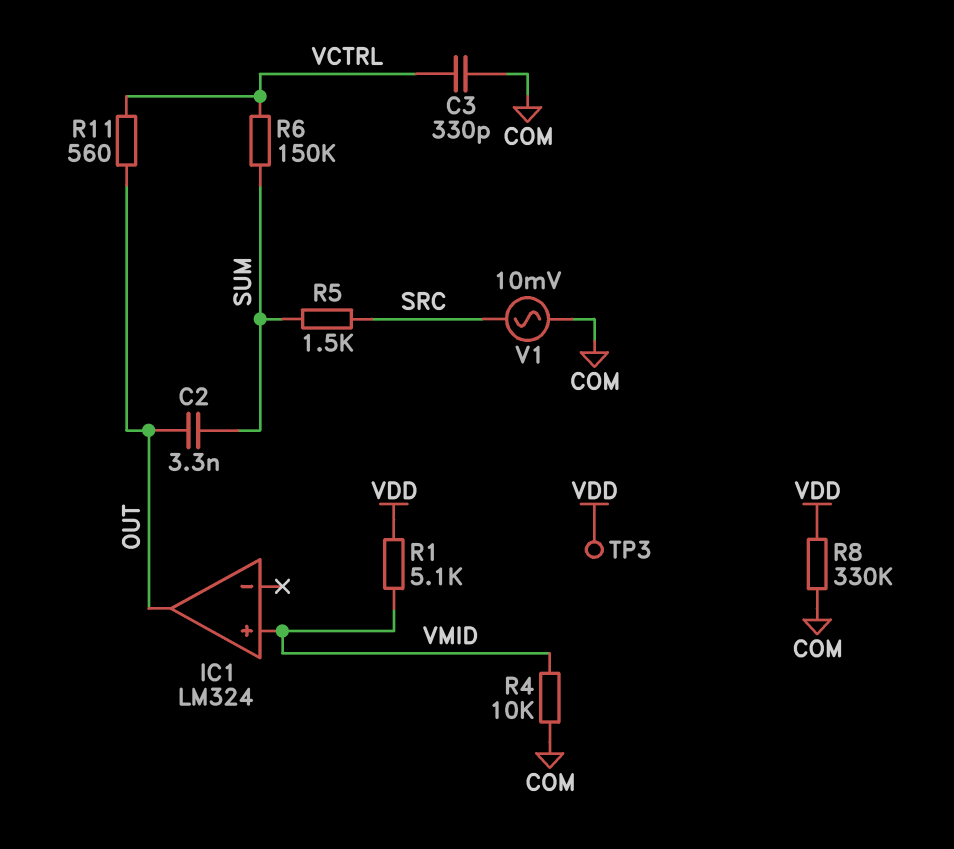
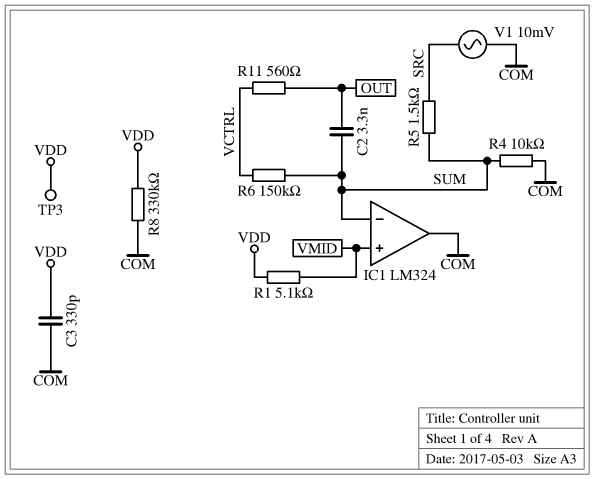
C3: 330pF (COM, VCTRL) -> 330pF (COM, VDD)
IC1 pin in-: none -> SUM
IC1 pin out: OUT -> COM
R4: 10k (COM, VMID) -> 10k (COM, SUM)

